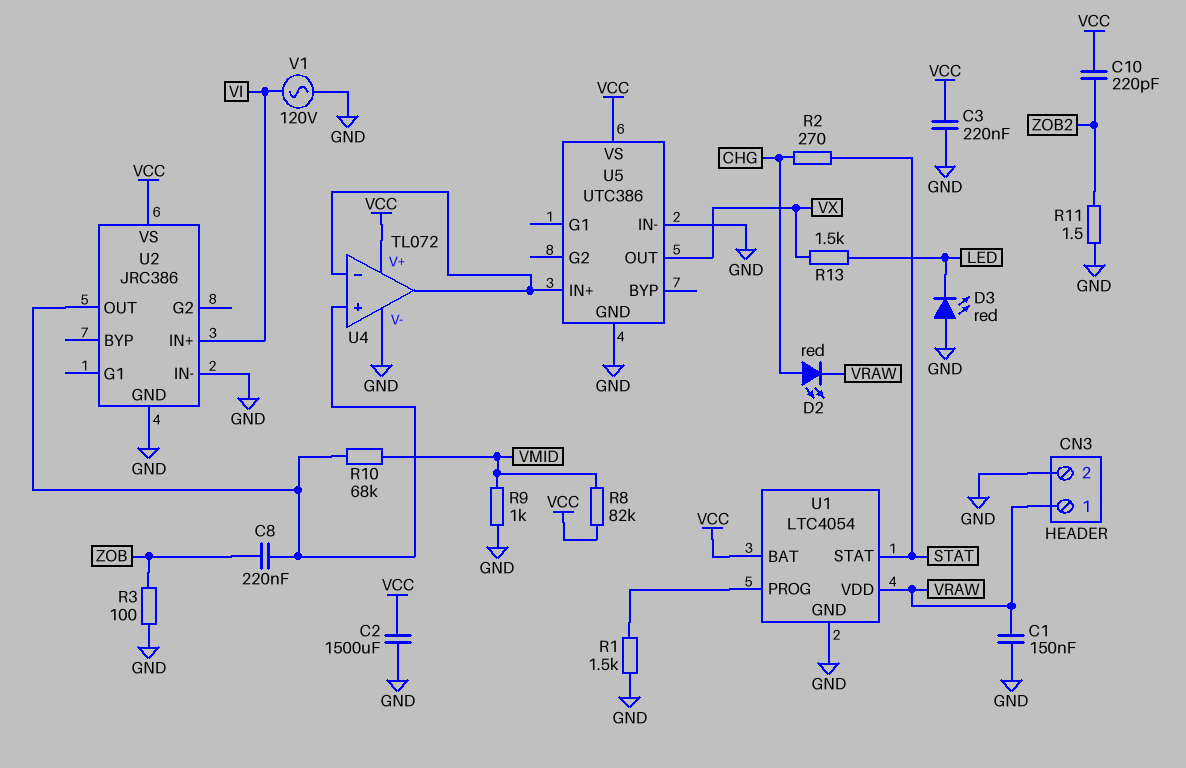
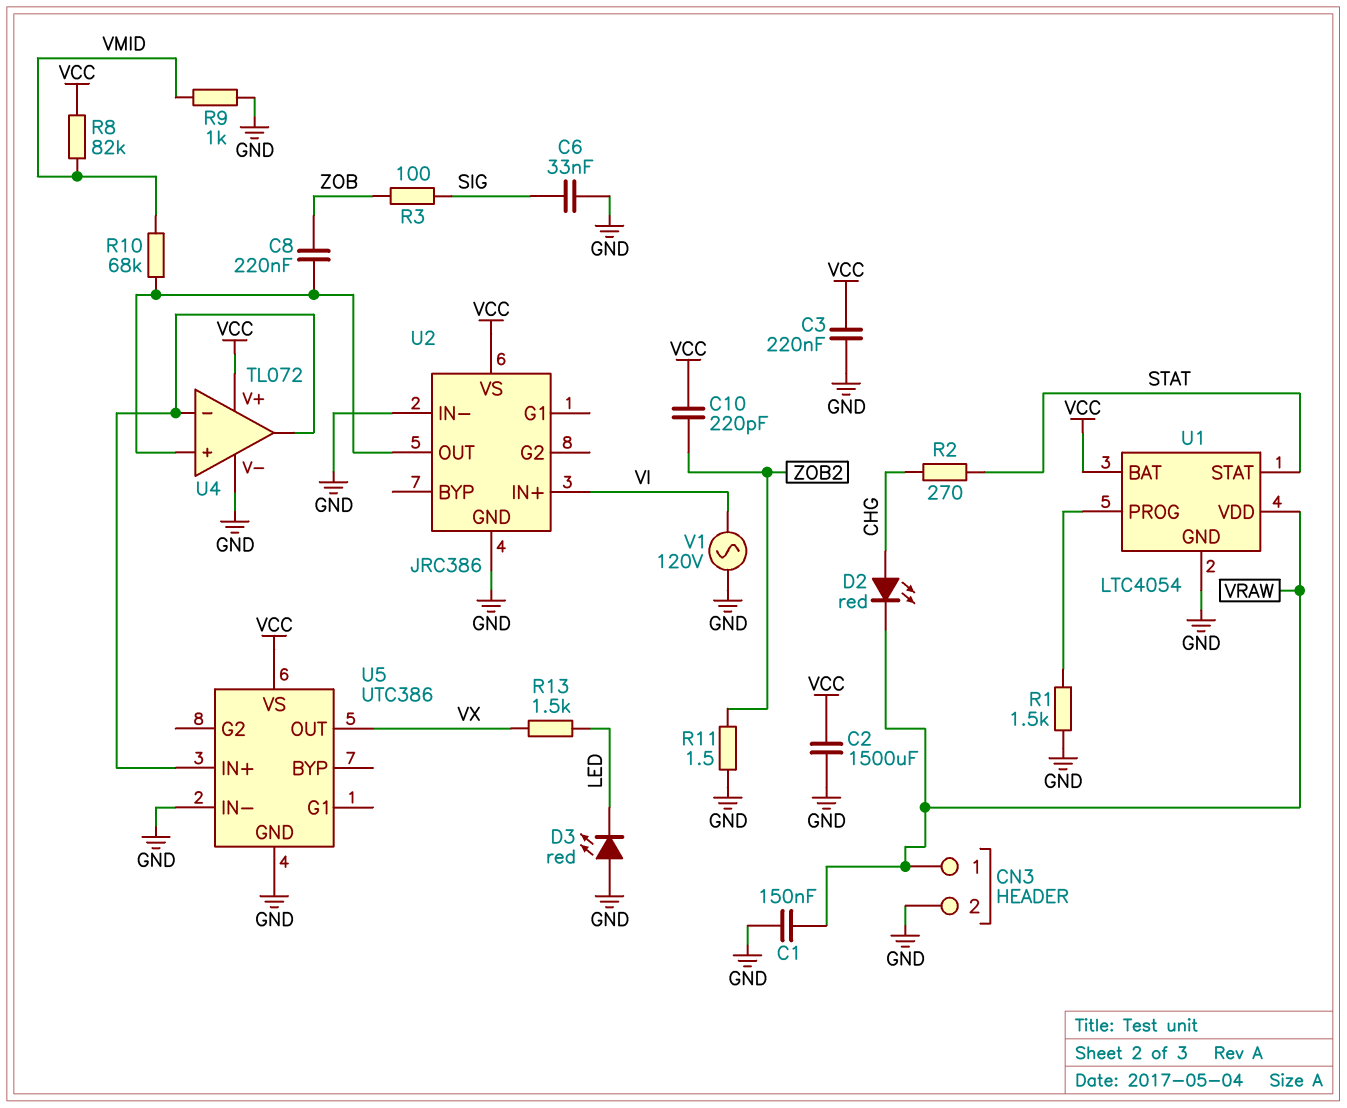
C6: none -> 33nF (GND, SIG)
R3: 100 (GND, ZOB) -> 100 (SIG, ZOB)

